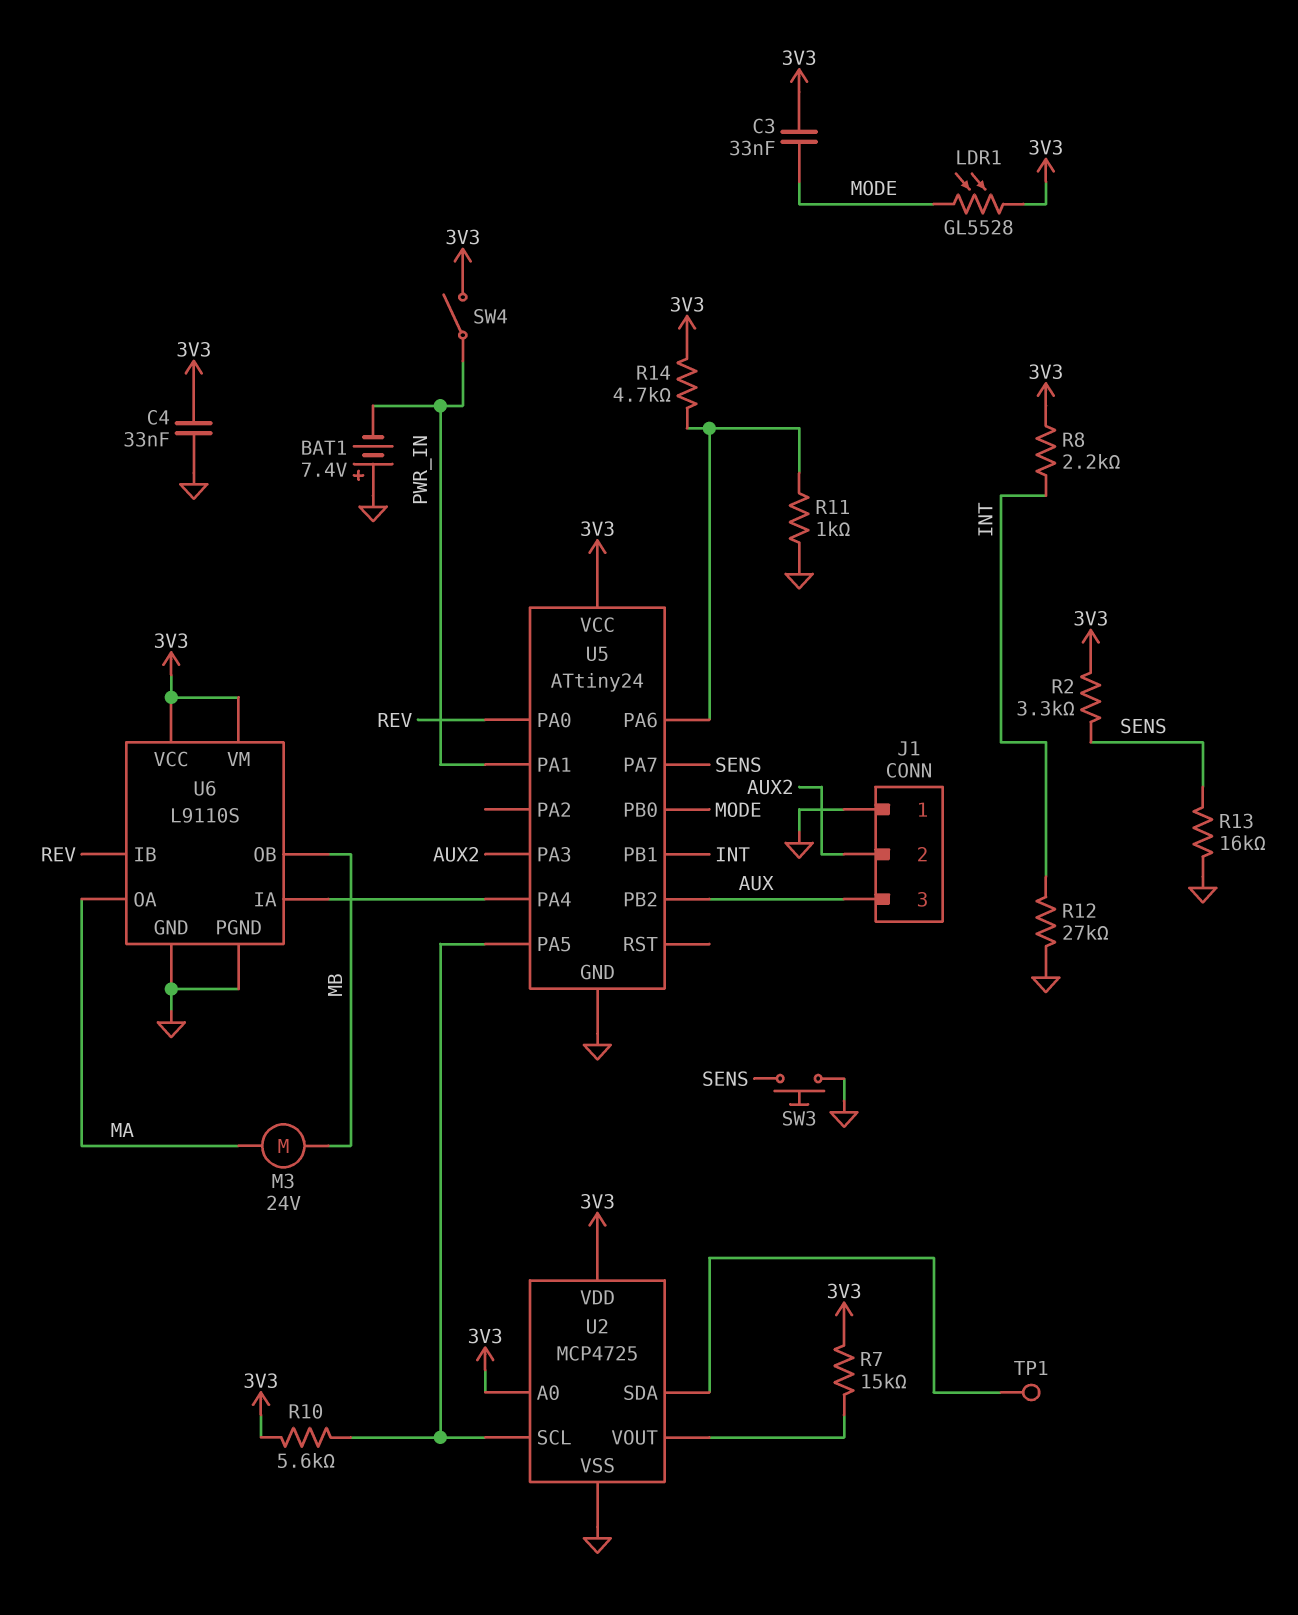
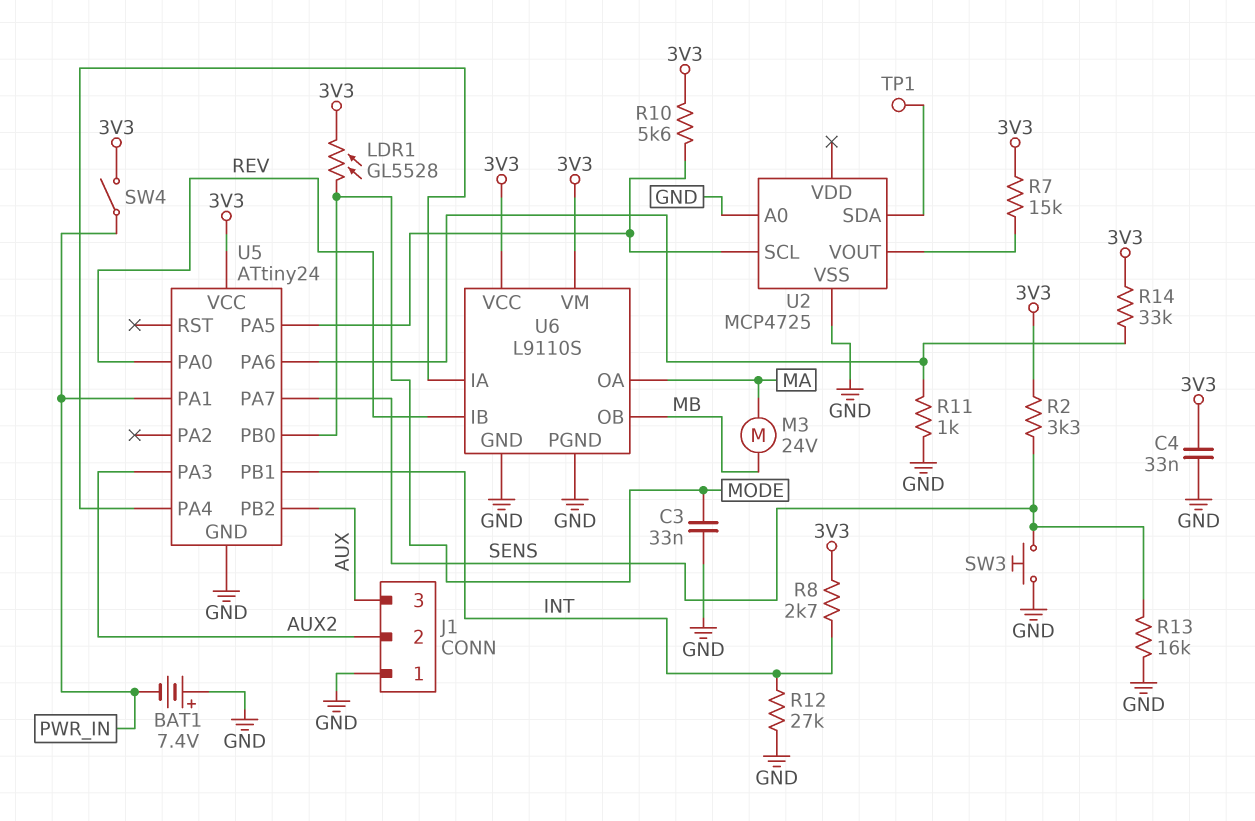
C3: 33nF (3V3, MODE) -> 33nF (GND, MODE)
R8: 2.2k (3V3, INT) -> 2.7k (3V3, INT)
R14: 4.7k (3V3, U5/PA6) -> 33k (3V3, U5/PA6)
U2 pin A0: 3V3 -> GND
U2 pin VDD: 3V3 -> none

